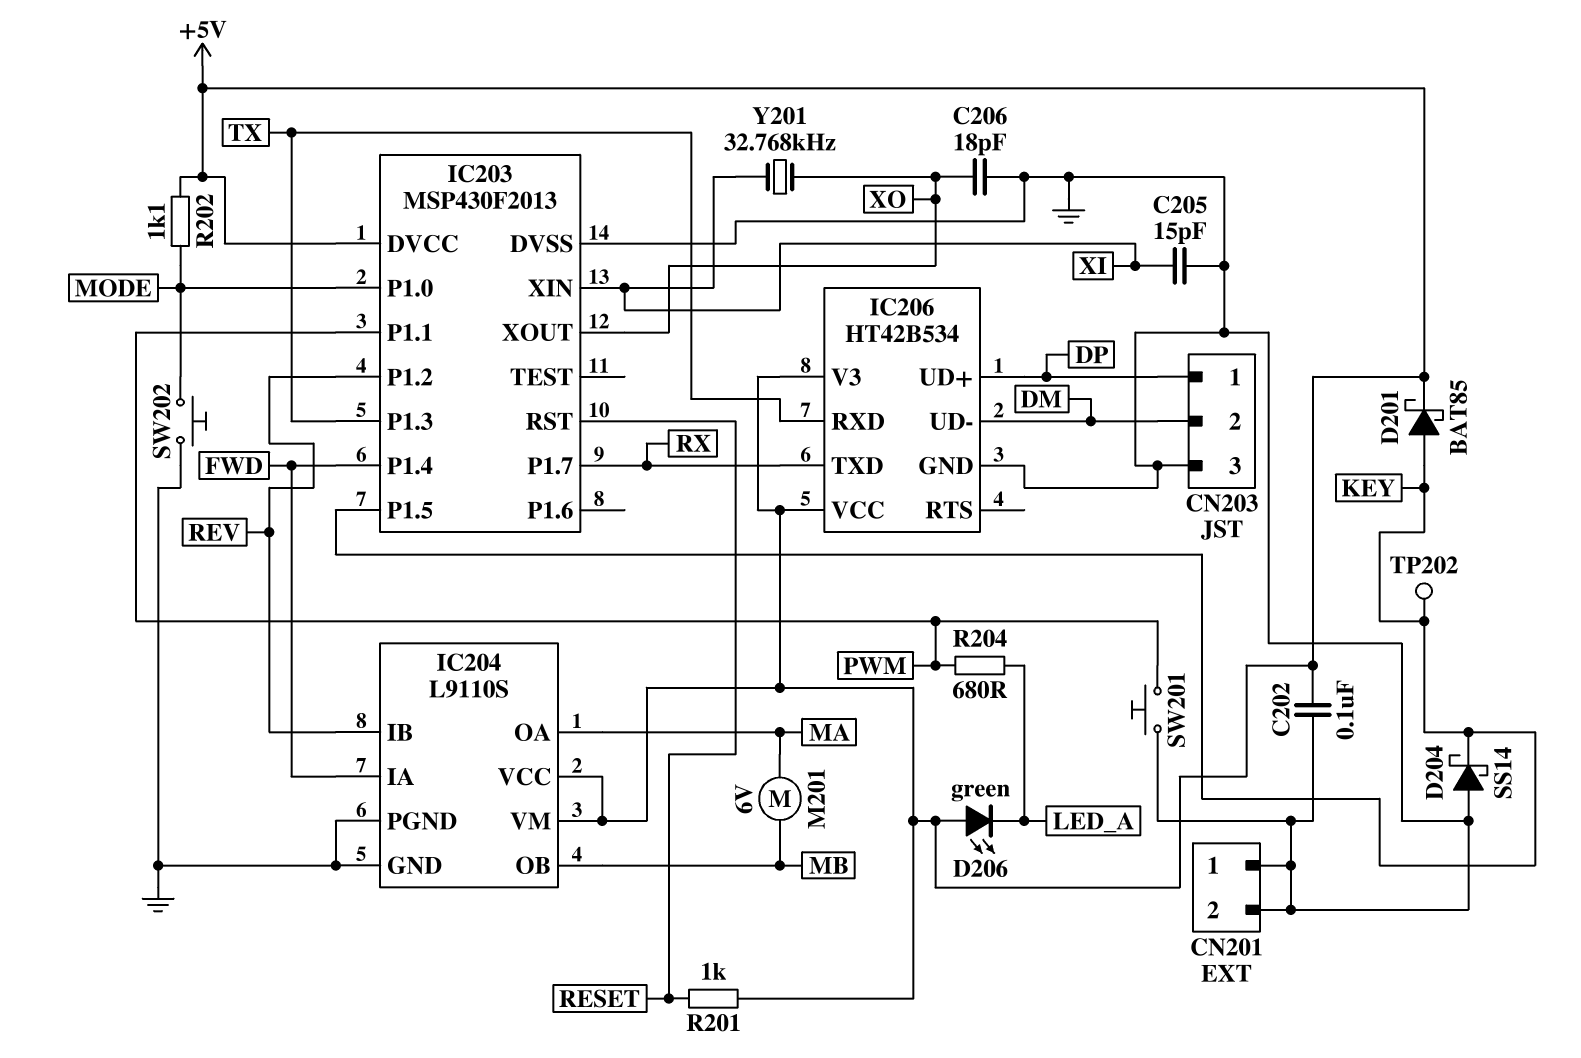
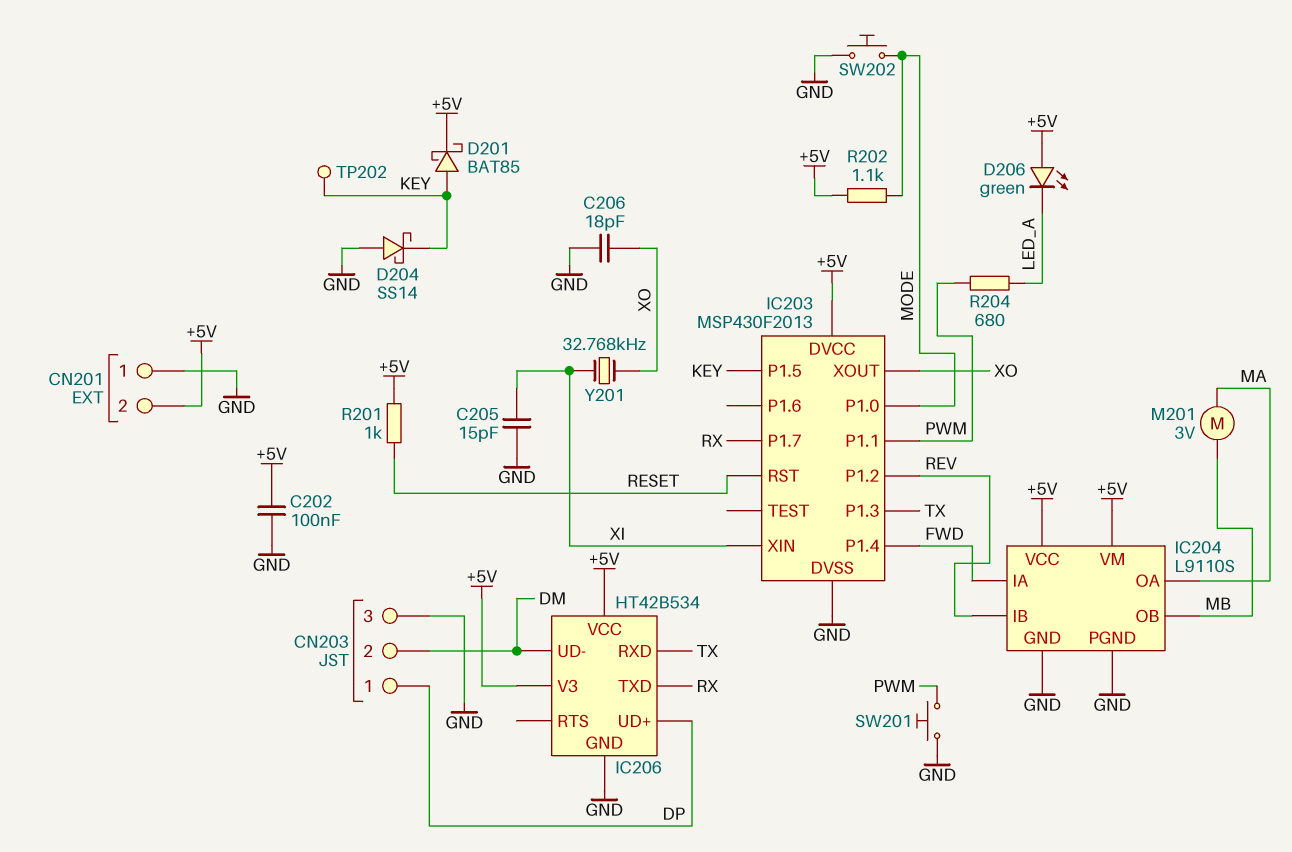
CN201 pin 2: GND -> +5V
M201: motor 6V (MA, MB) -> motor 3V (MA, MB)

